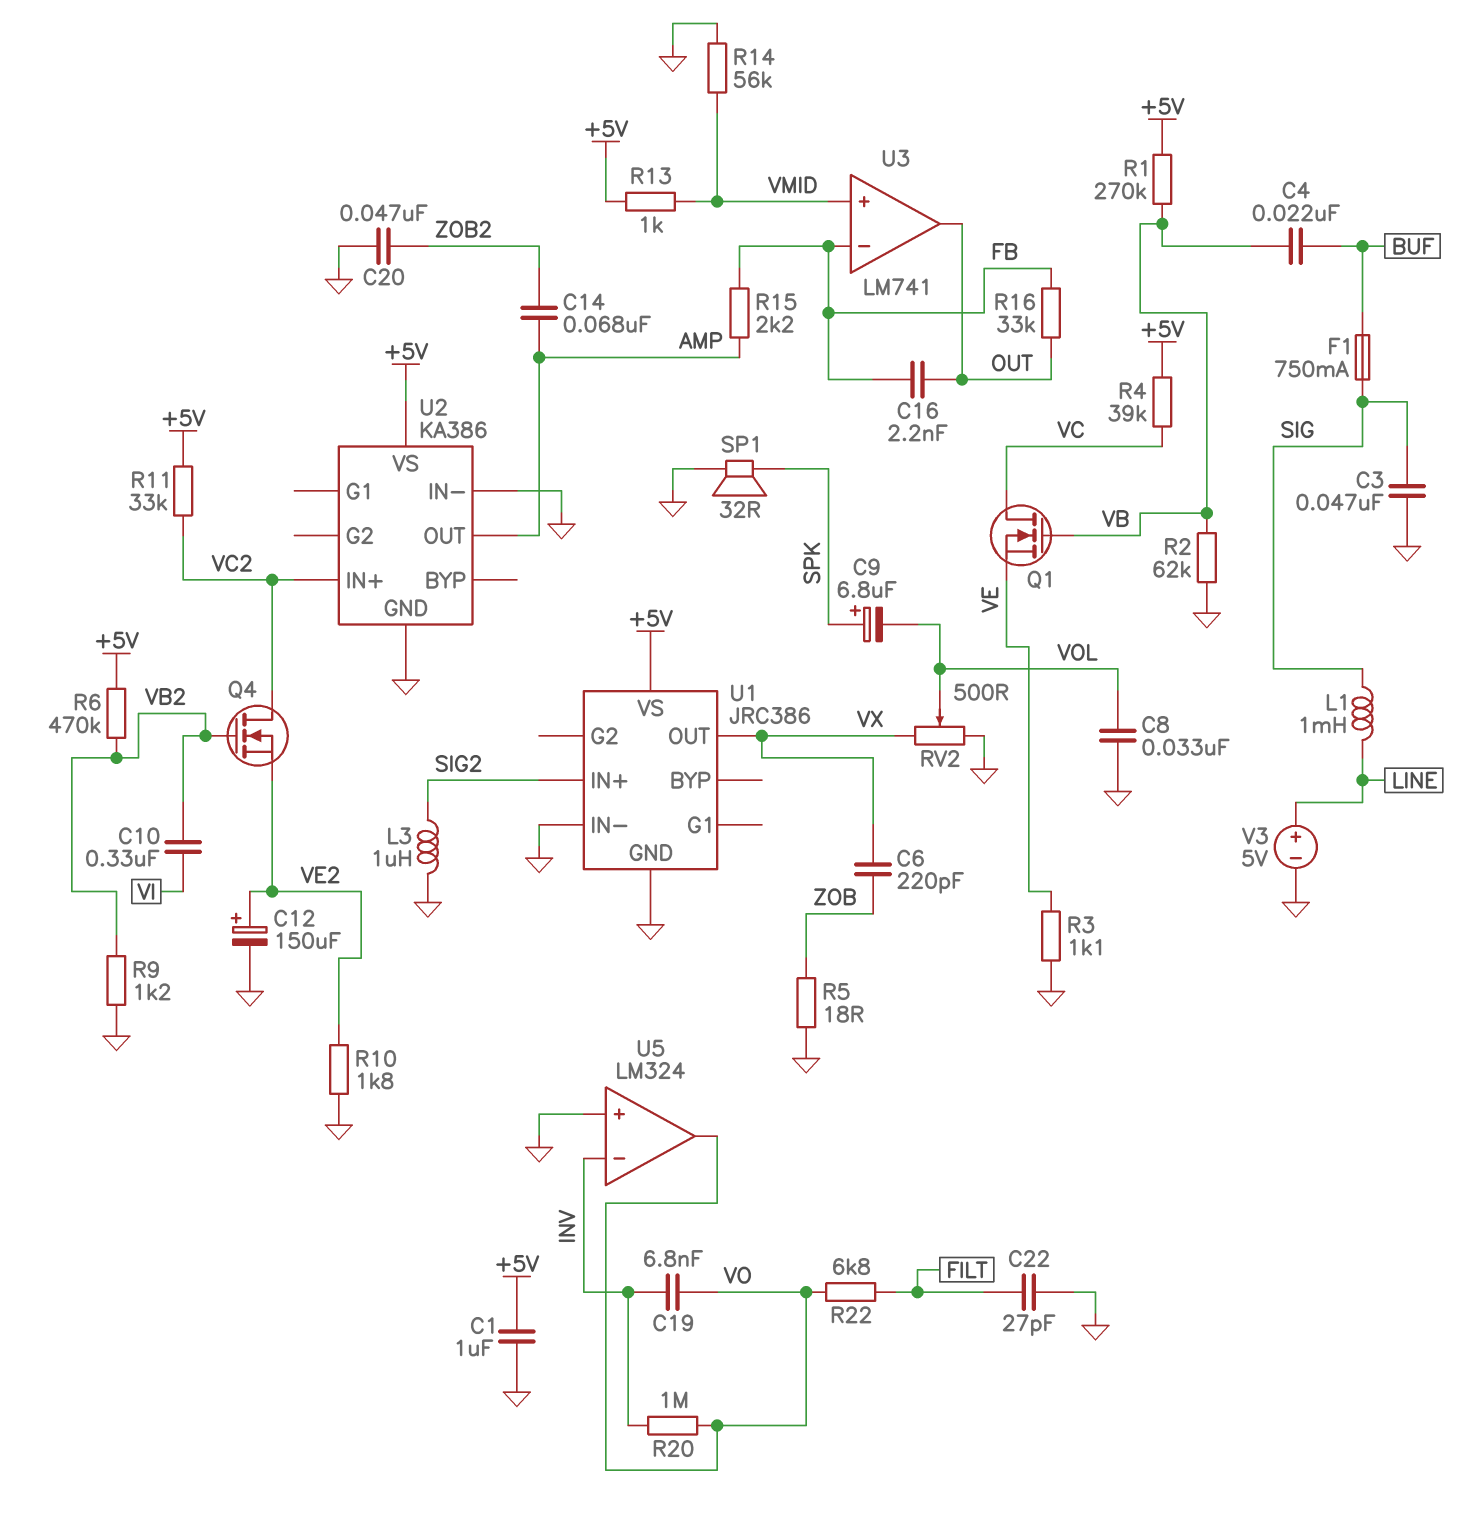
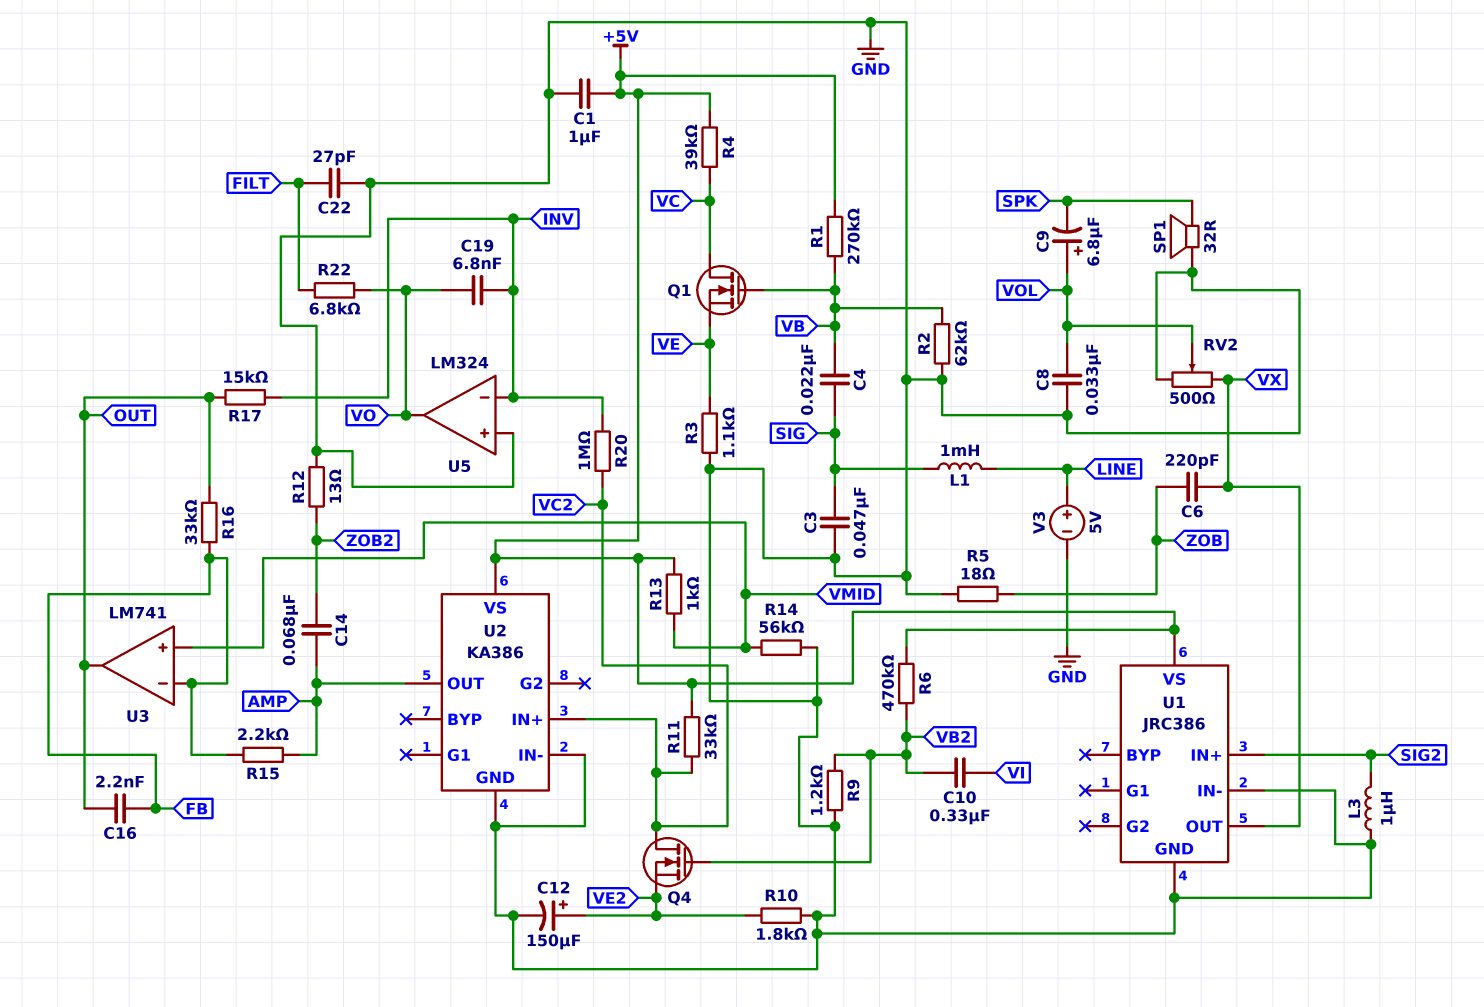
C4: 22nF (BUF, VB) -> 22nF (SIG, VB)
C9: 6.8uF (plus SPK, minus VOL) -> 6.8uF (plus VOL, minus SPK)
C20: 47nF (GND, ZOB2) -> none
F1: 750mA (BUF, SIG) -> none
R12: none -> 13 (GND, ZOB2)
R17: none -> 15k (INV, OUT)
R20: 1M (INV, VO) -> 1M (INV, VC2)

